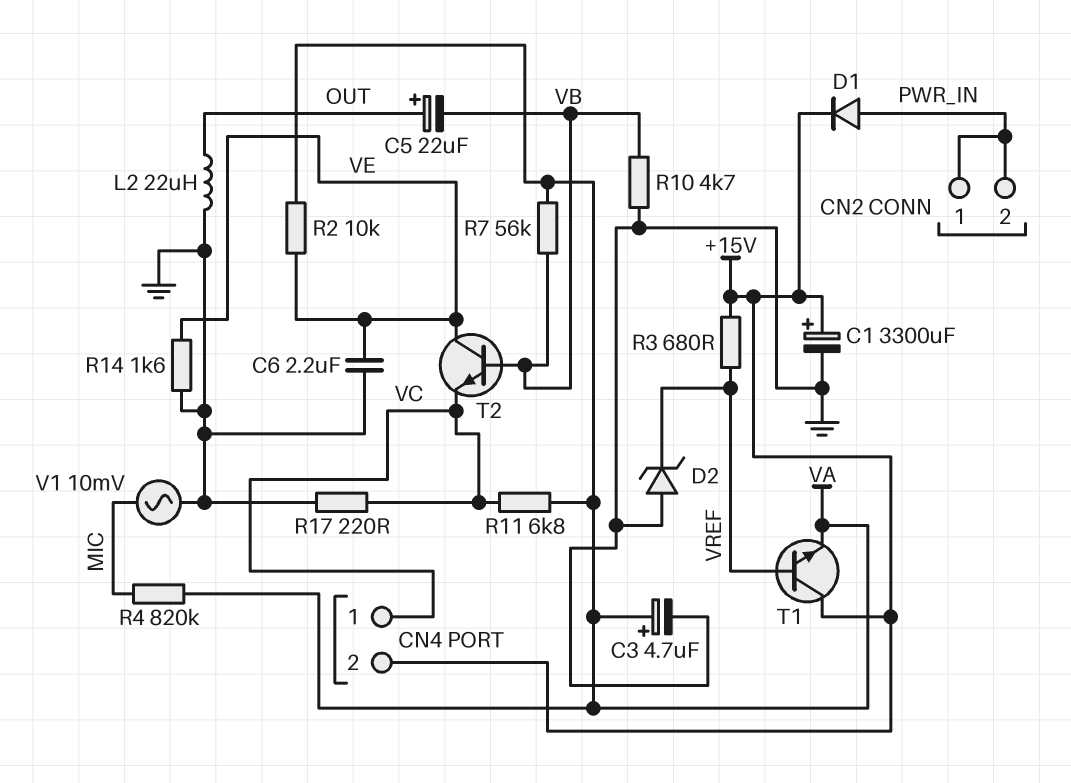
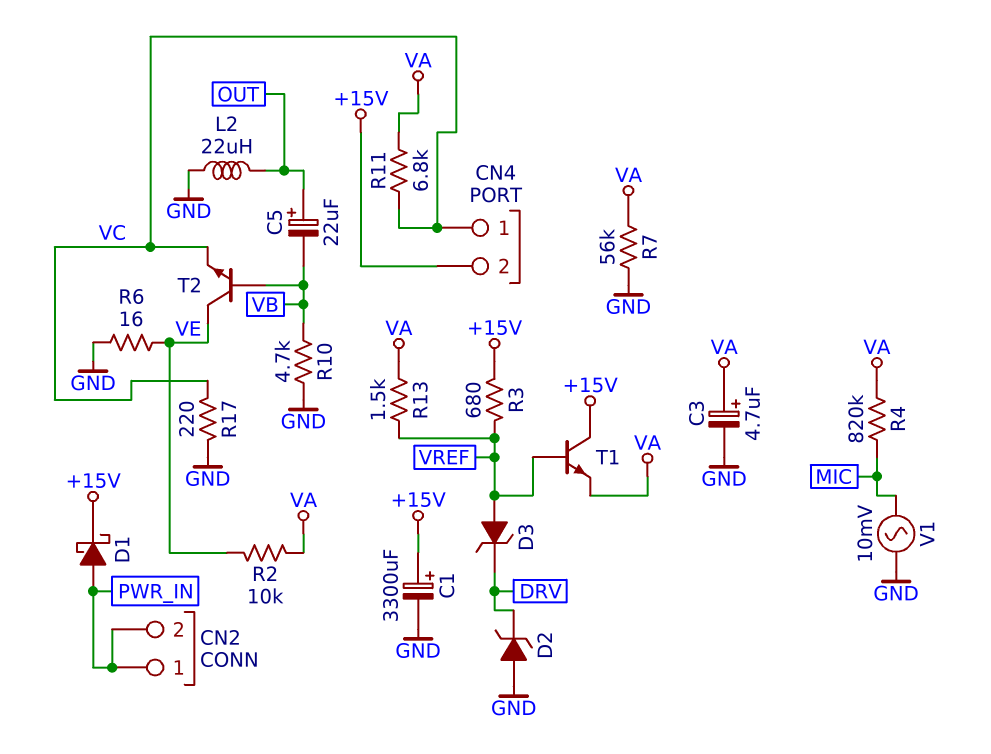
C6: 2.2uF (GND, VE) -> none
D1: diode (A PWR_IN, K +15V) -> schottky (A PWR_IN, K +15V)
D2: zener (A GND, K VREF) -> zener (A GND, K DRV)
D3: none -> zener (A VREF, K DRV)
R6: none -> 16 (GND, VE)
R7: 56k (VA, VB) -> 56k (GND, VA)
R13: none -> 1.5k (VA, VREF)
R14: 1.6k (GND, VE) -> none

